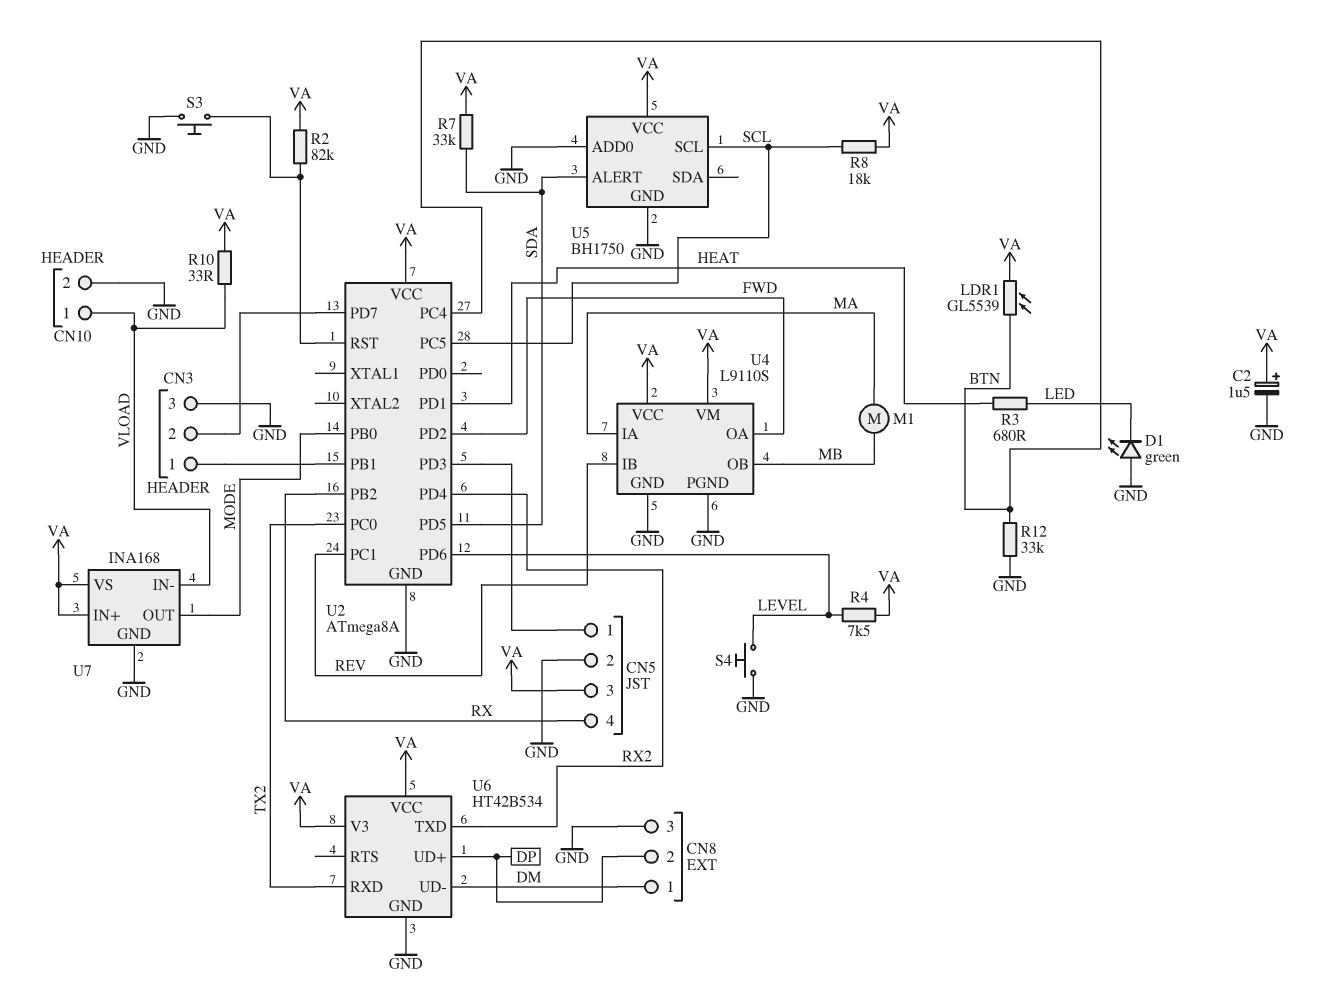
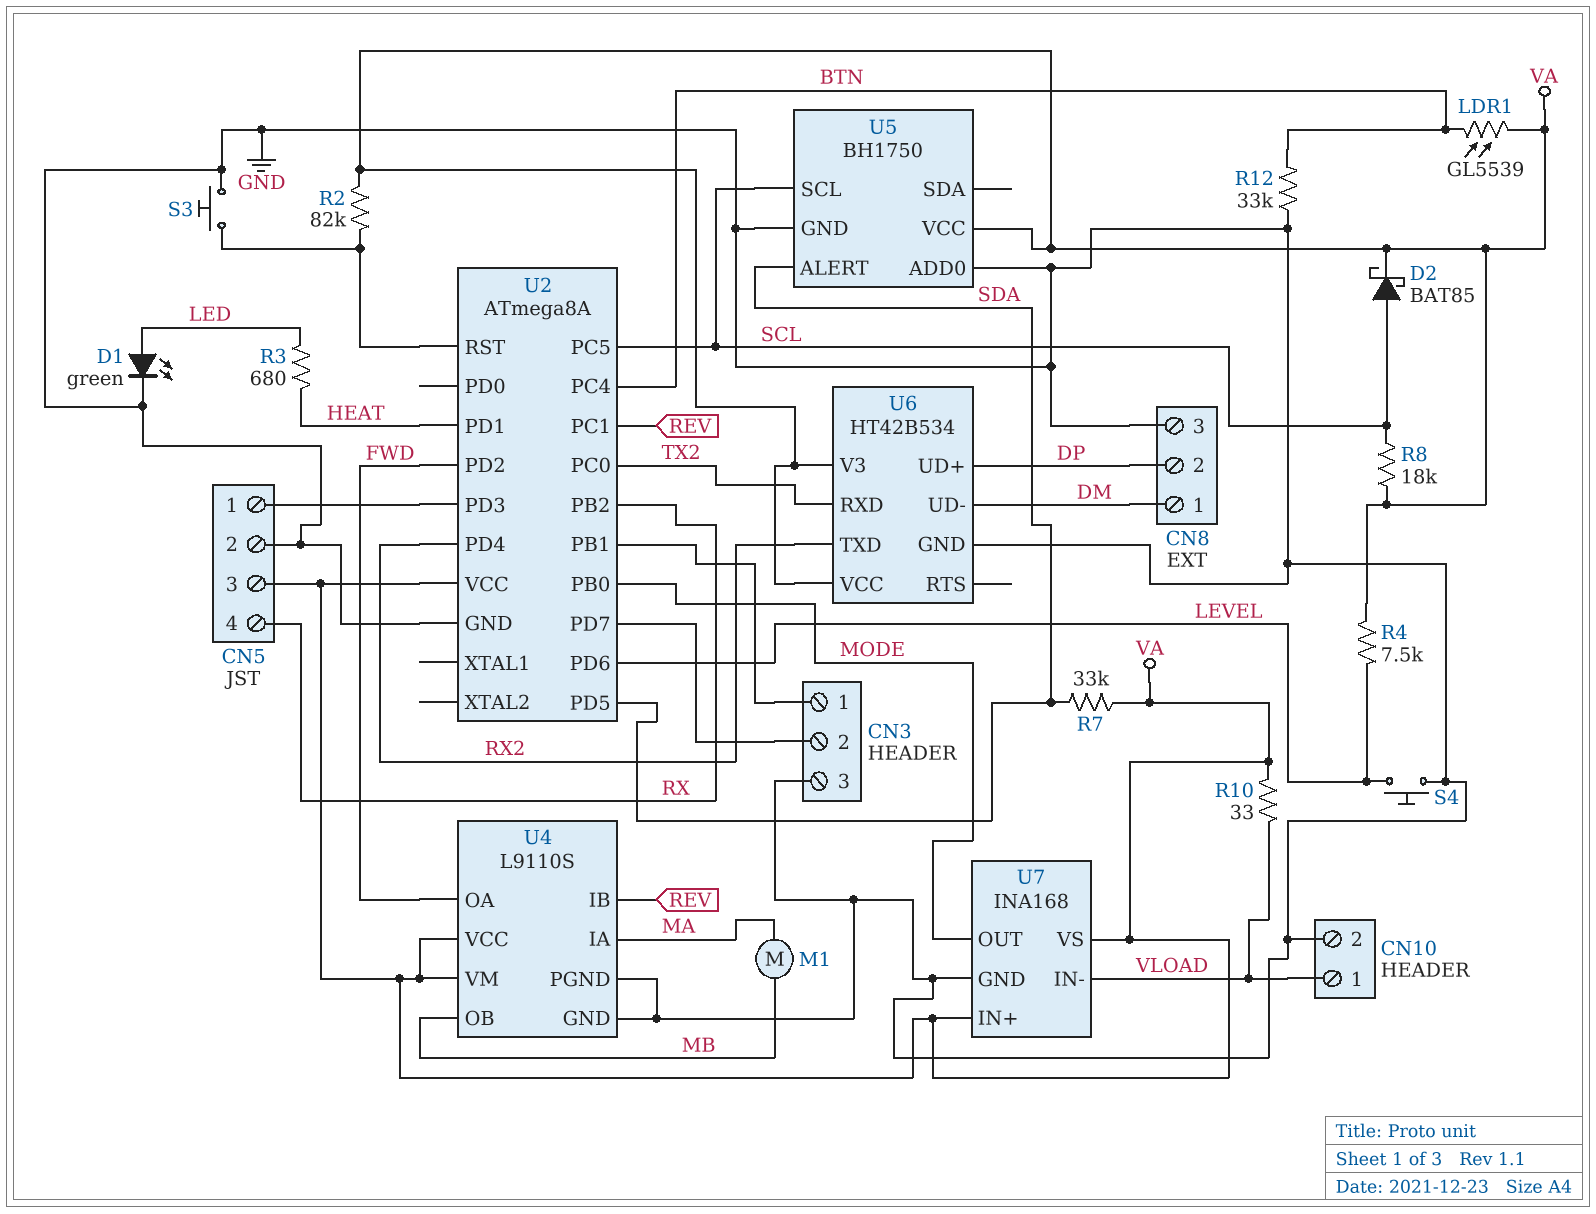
C2: 1.5uF (plus VA, minus GND) -> none
D1: LED green (A GND, K LED) -> LED green (A LED, K GND)
D2: none -> schottky BAT85 (A SCL, K VA)

